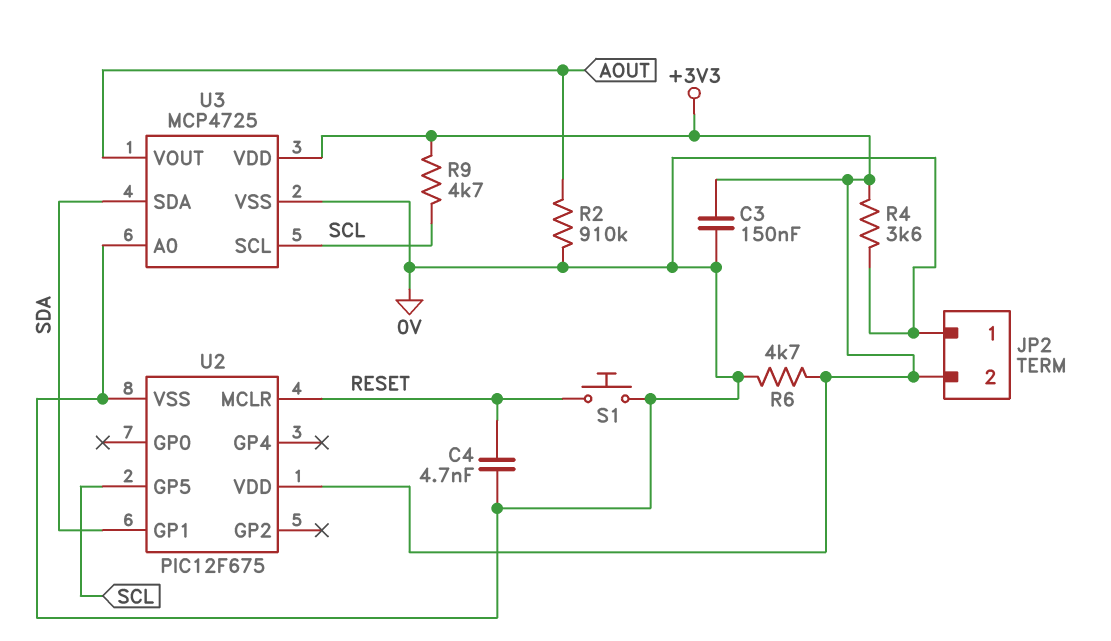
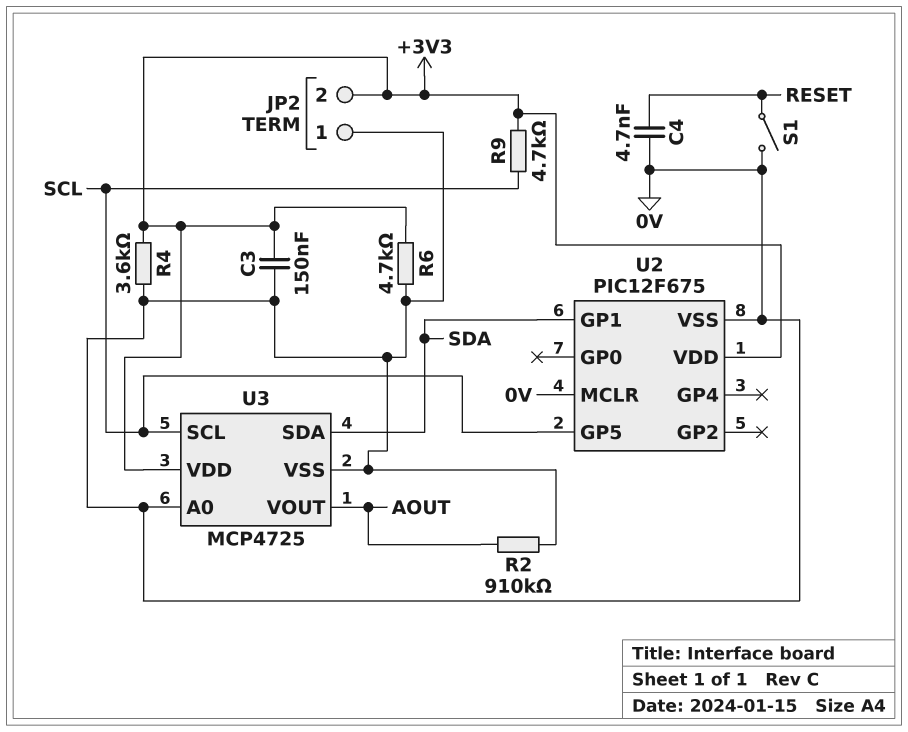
S1: button (0V, RESET) -> switch (0V, RESET)
U2 pin MCLR: RESET -> 0V

